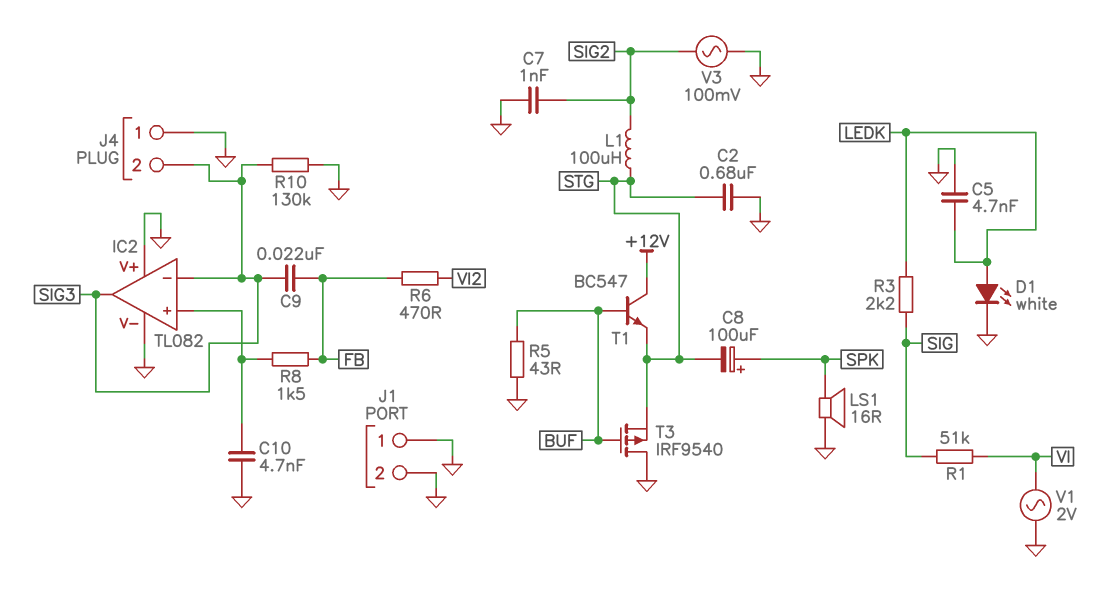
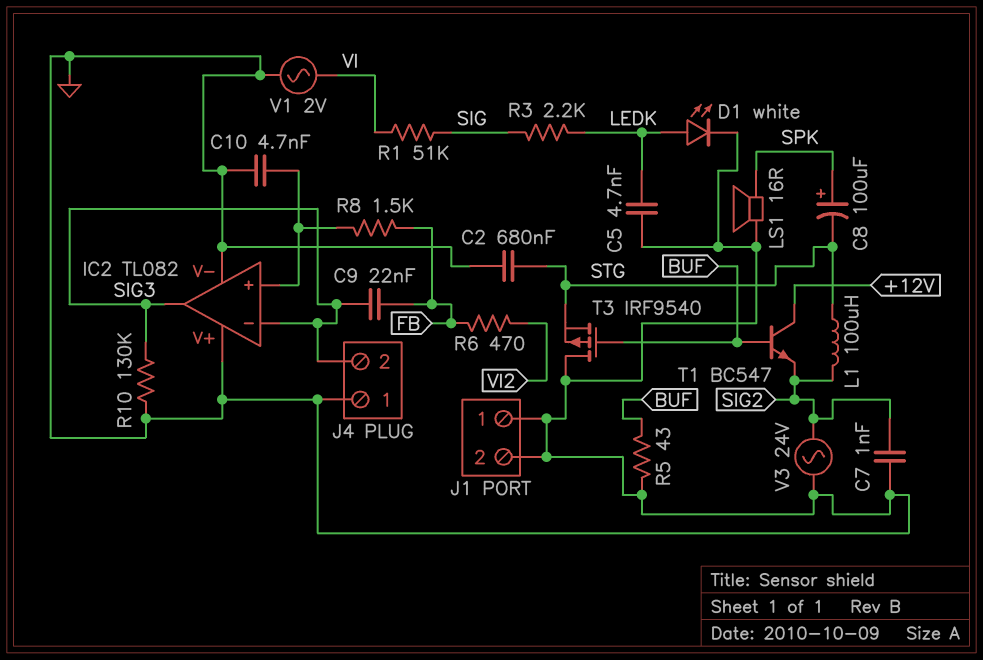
T1: NPN BC547 (B BUF, C +12V, E STG) -> NPN BC547 (B BUF, C +12V, E SIG2)
V3: AC 100mV (GND, SIG2) -> AC 24V (GND, SIG2)

